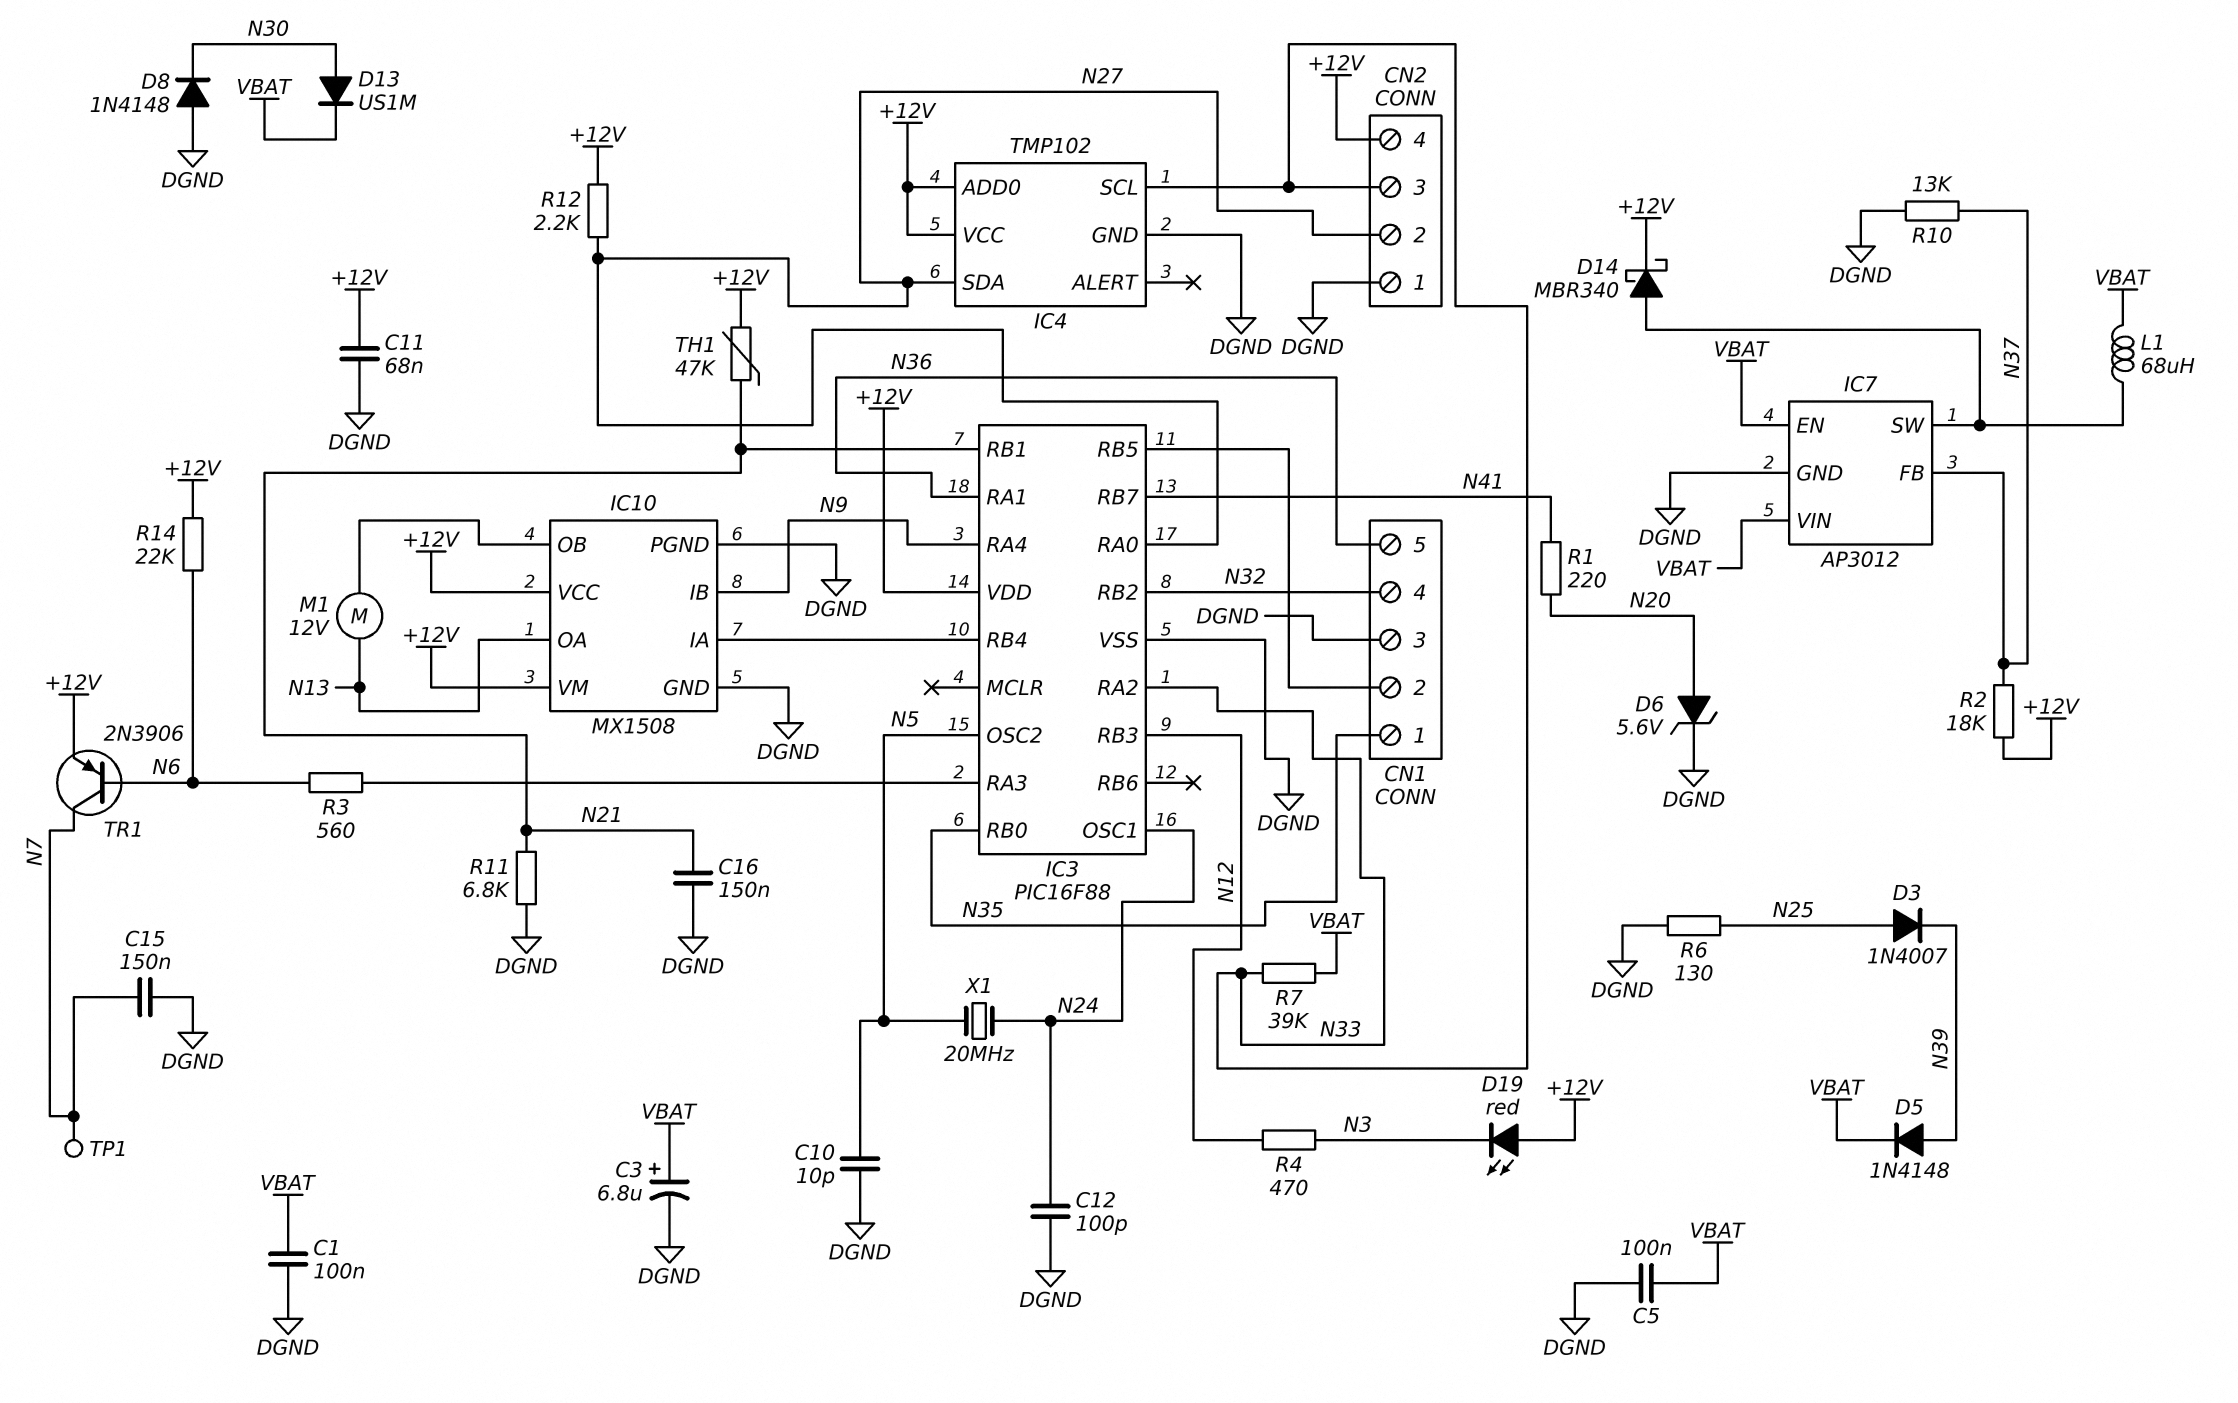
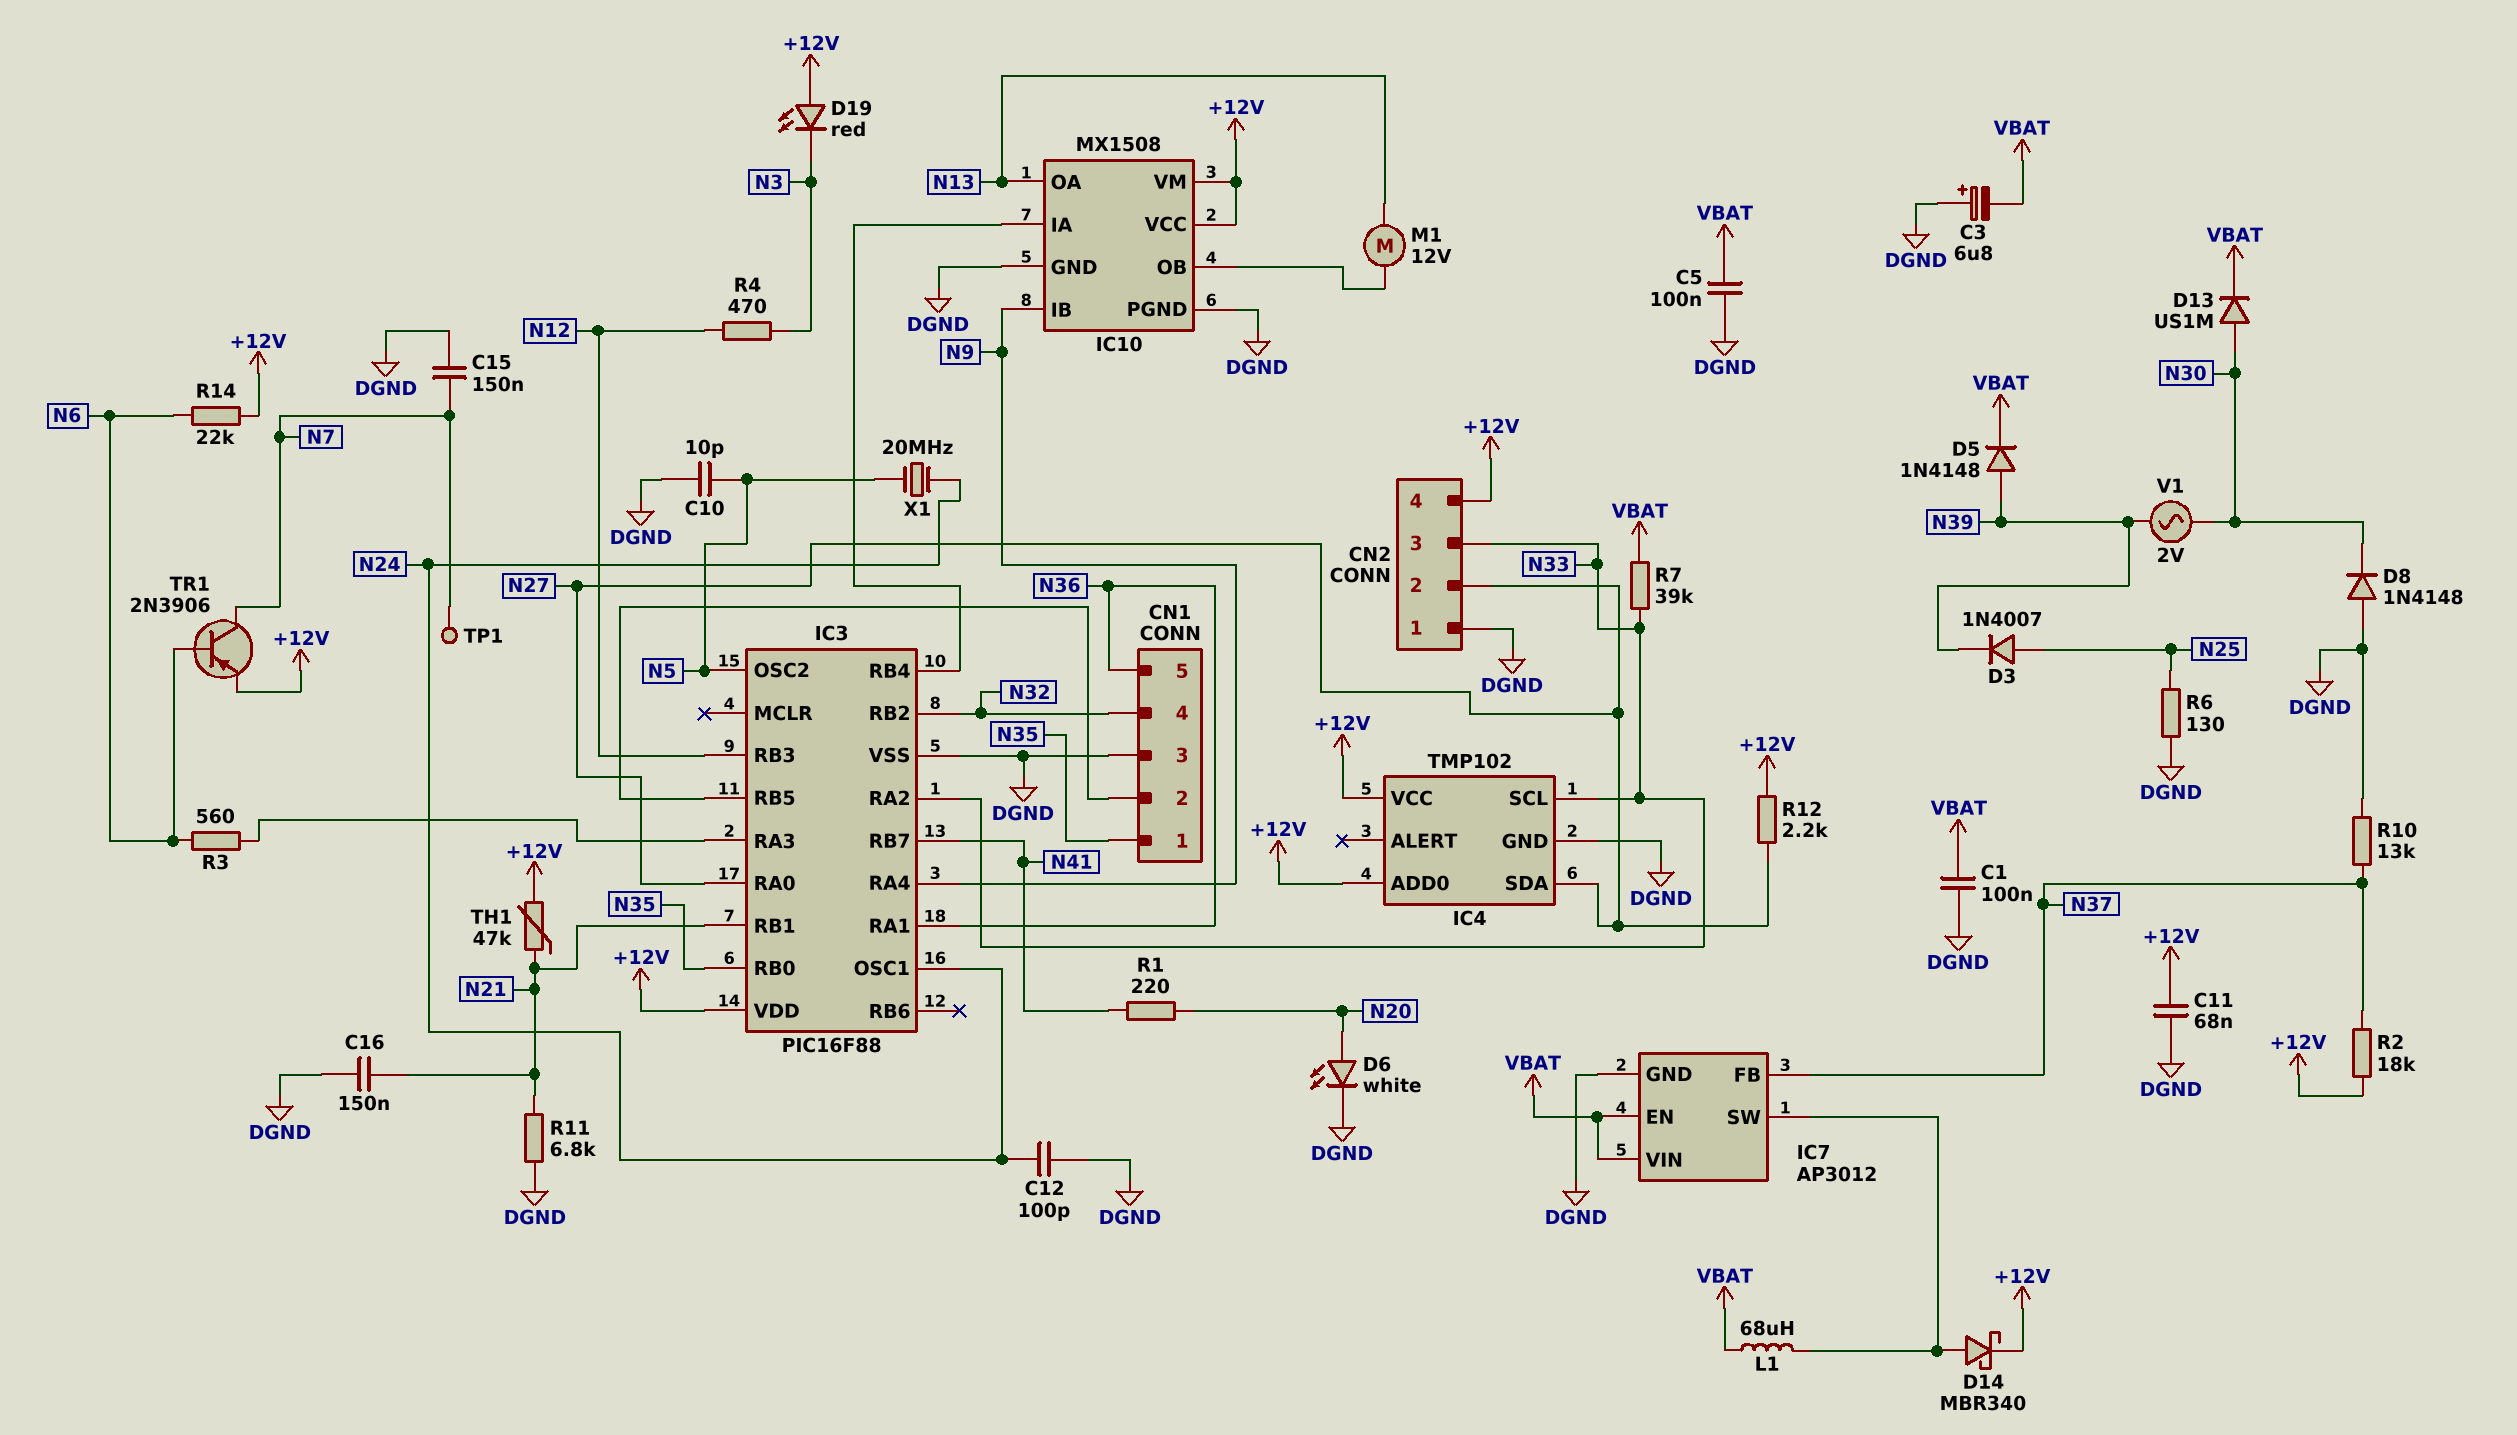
C3: 6.8uF (plus VBAT, minus DGND) -> 6.8uF (plus DGND, minus VBAT)
D6: zener 5.6V (A N20, K DGND) -> LED white (A N20, K DGND)
V1: none -> AC 2V (N30, N39)

